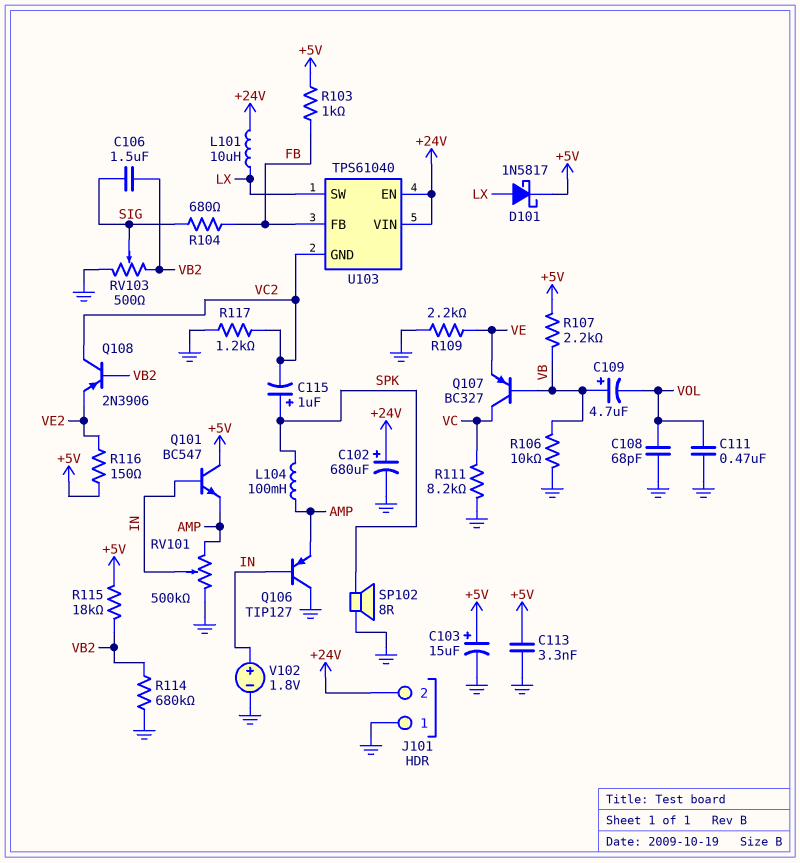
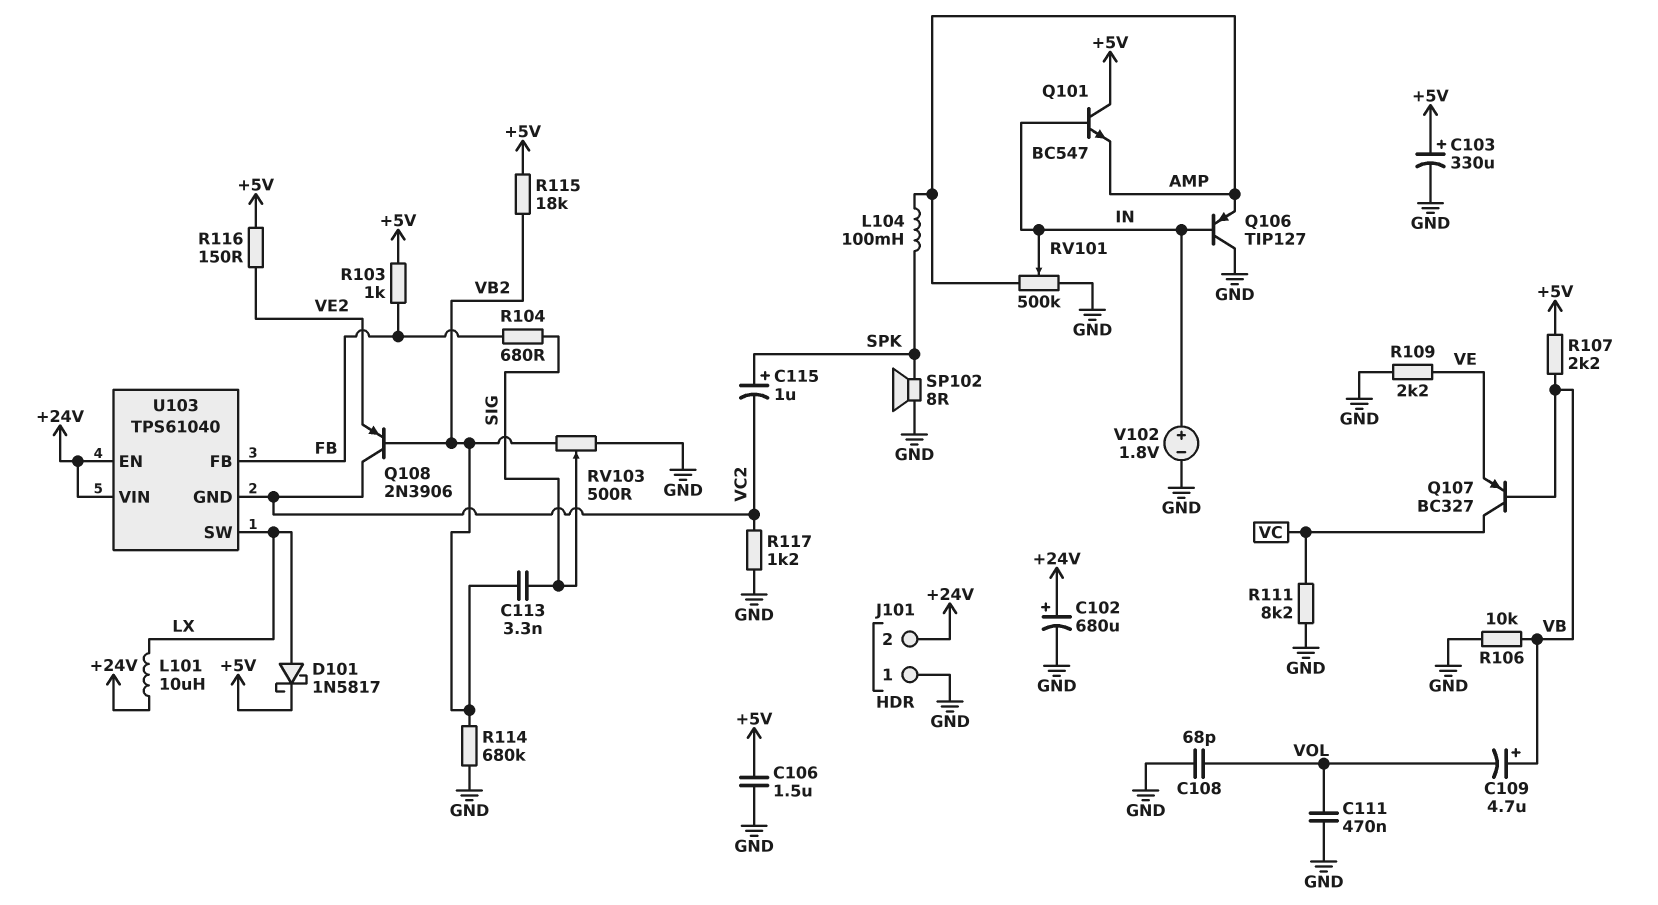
C103: 15uF (plus +5V, minus GND) -> 330uF (plus +5V, minus GND)
C106: 1.5uF (SIG, VB2) -> 1.5uF (+5V, GND)
C113: 3.3nF (+5V, GND) -> 3.3nF (SIG, VB2)

